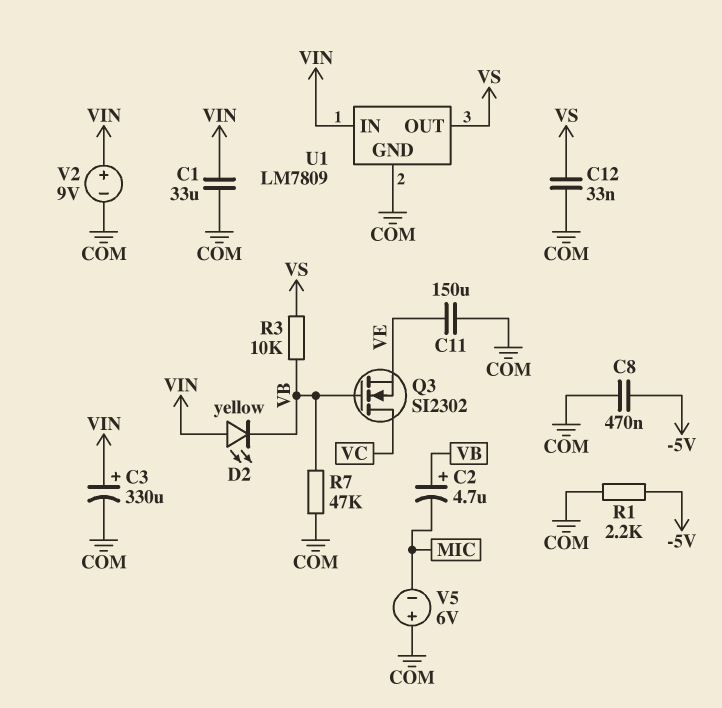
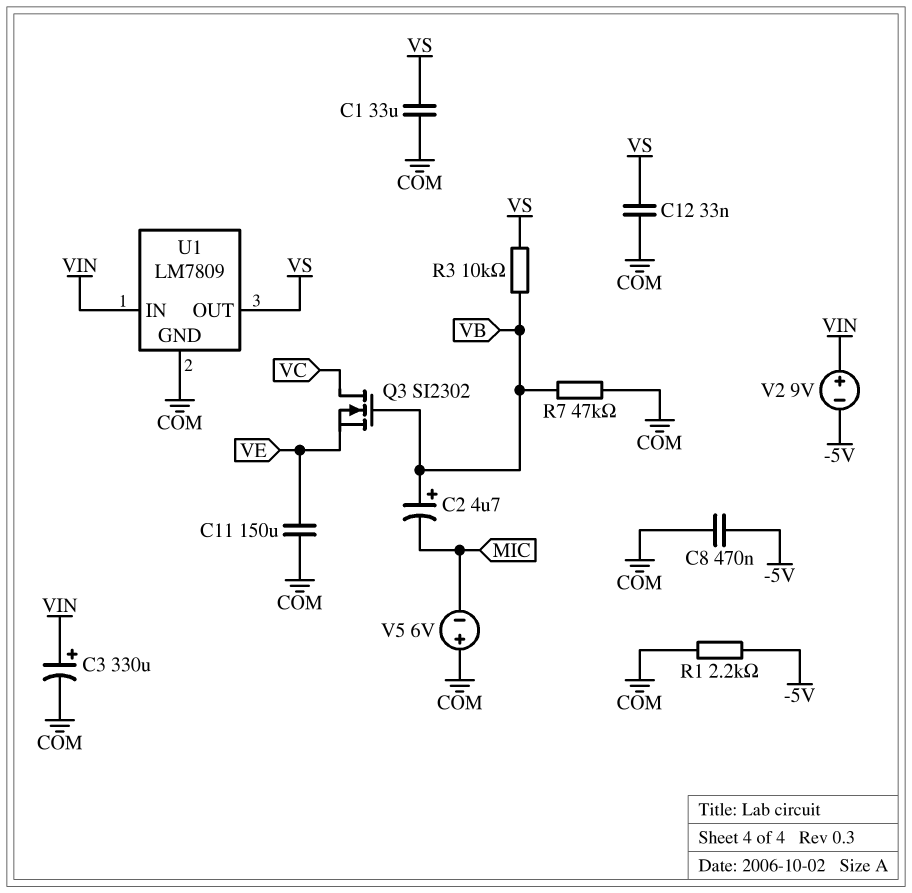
C1: 33uF (COM, VIN) -> 33uF (COM, VS)
D2: LED yellow (A VIN, K VB) -> none
V2: 9V (plus VIN, minus COM) -> 9V (plus VIN, minus -5V)

